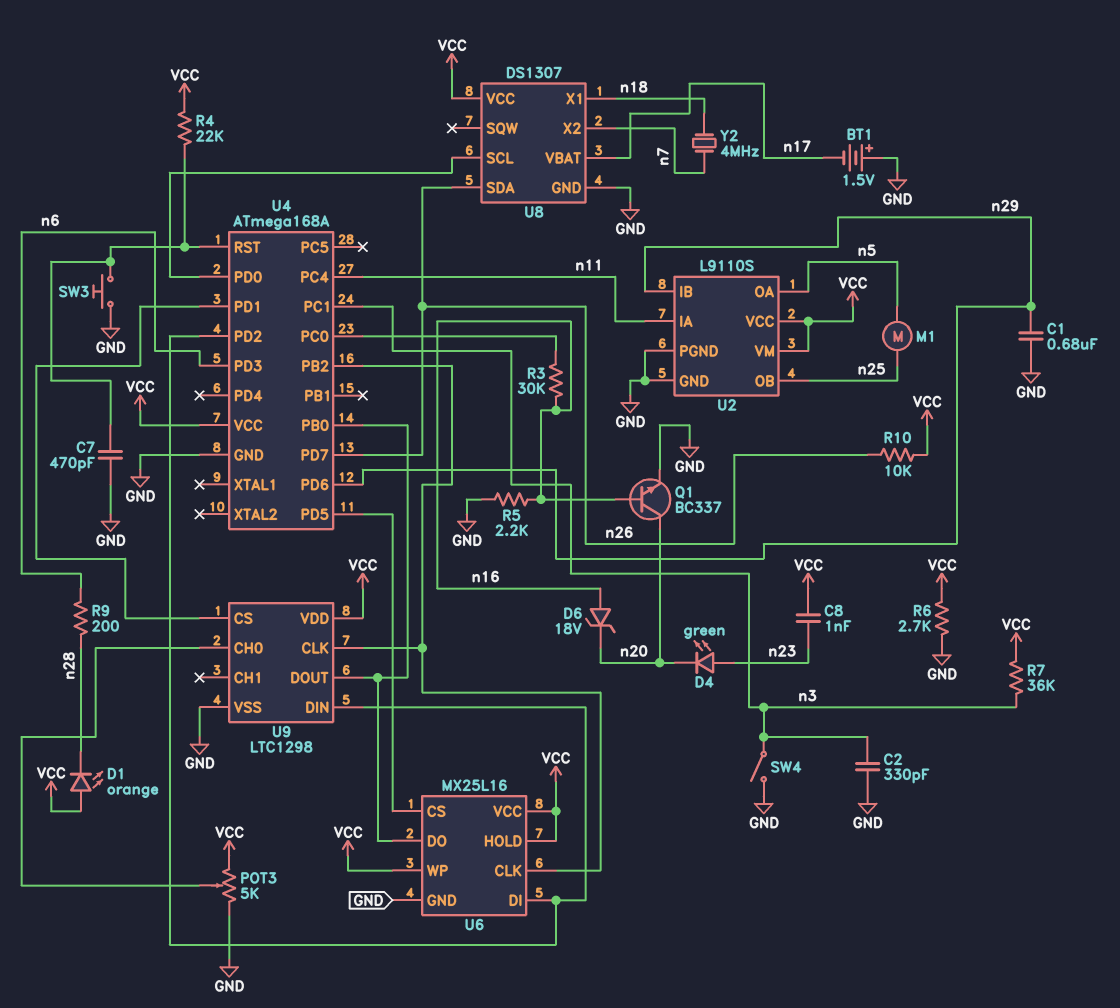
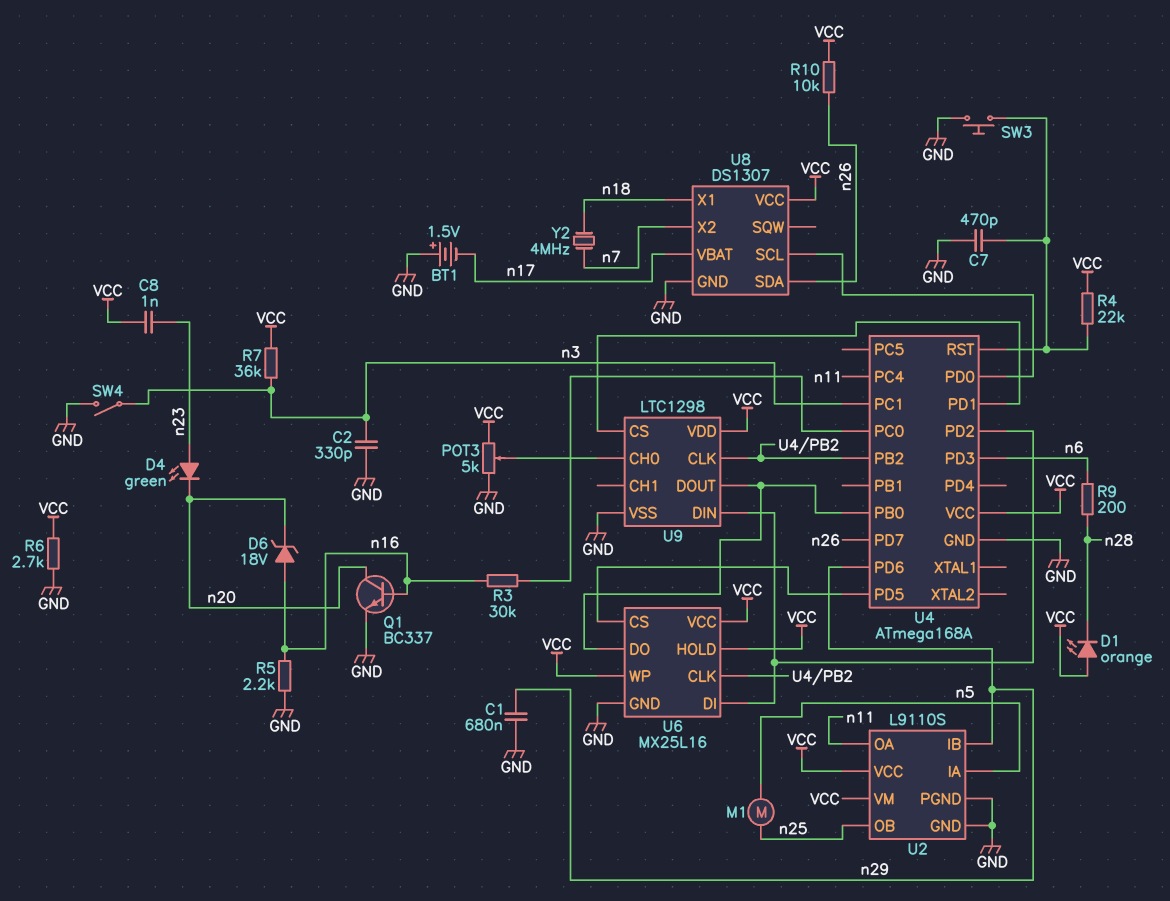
U2 pin IA: n11 -> n5
U2 pin OA: n5 -> n11

